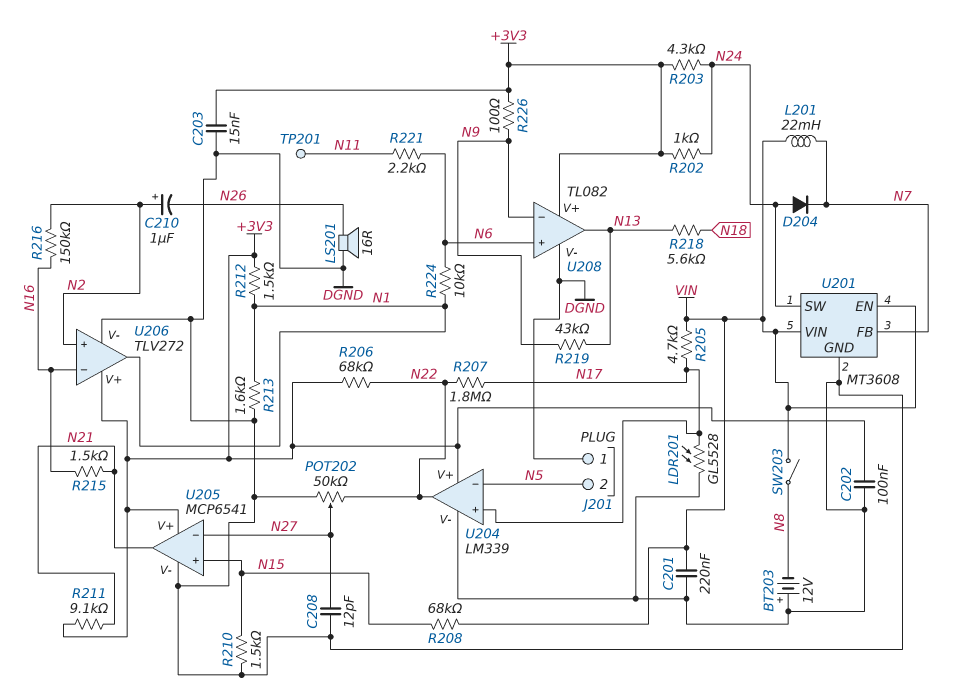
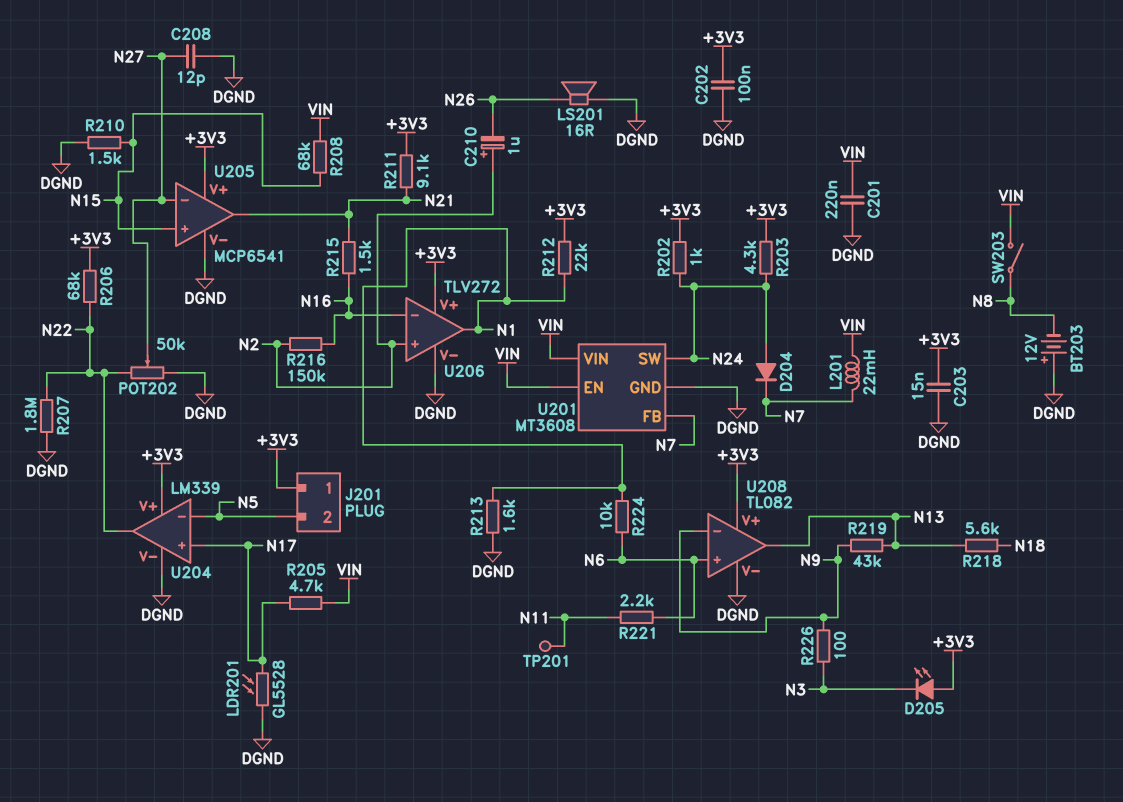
D205: none -> LED (A +3V3, K N3)
J201 pin 1: DGND -> +3V3
R207: 1.8M (N17, N22) -> 1.8M (DGND, N22)
R212: 1.5k (+3V3, N1) -> 22k (+3V3, N1)
R226: 100 (+3V3, N9) -> 100 (N3, N9)

